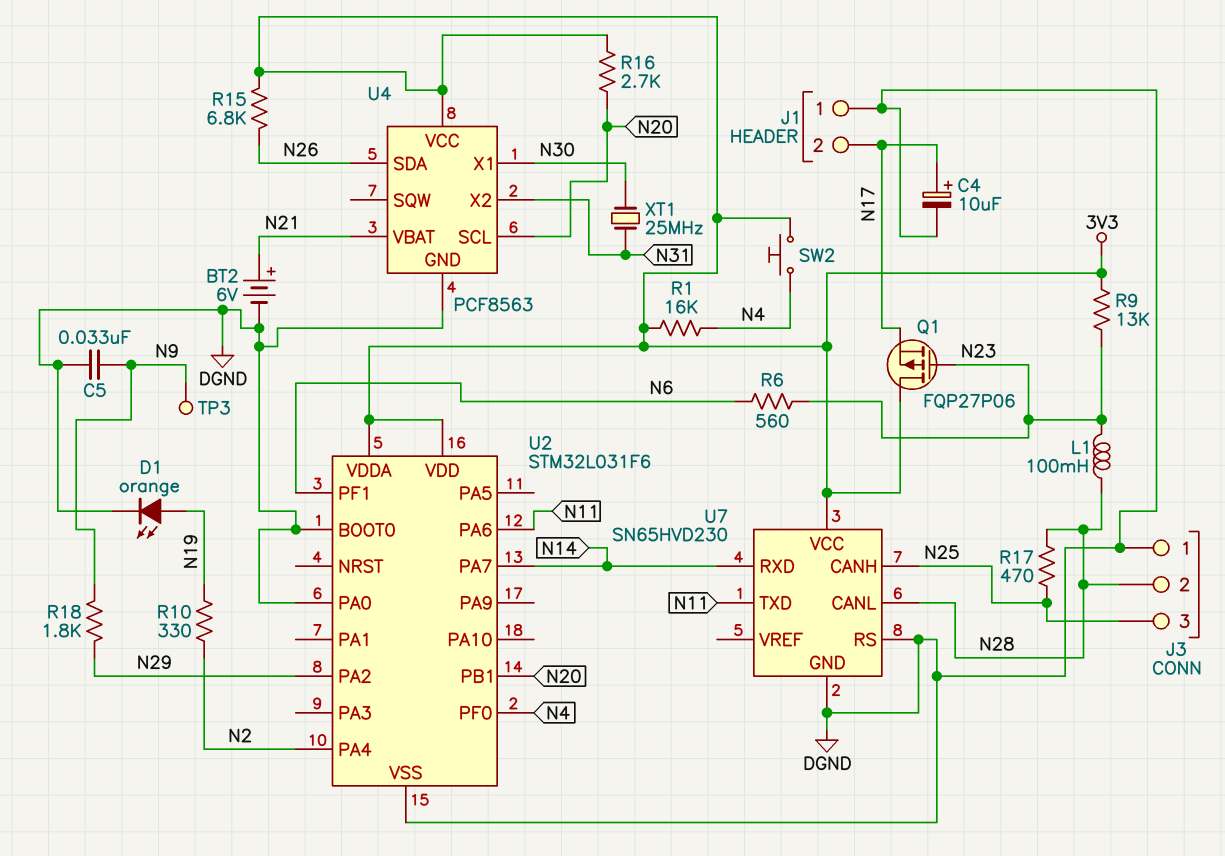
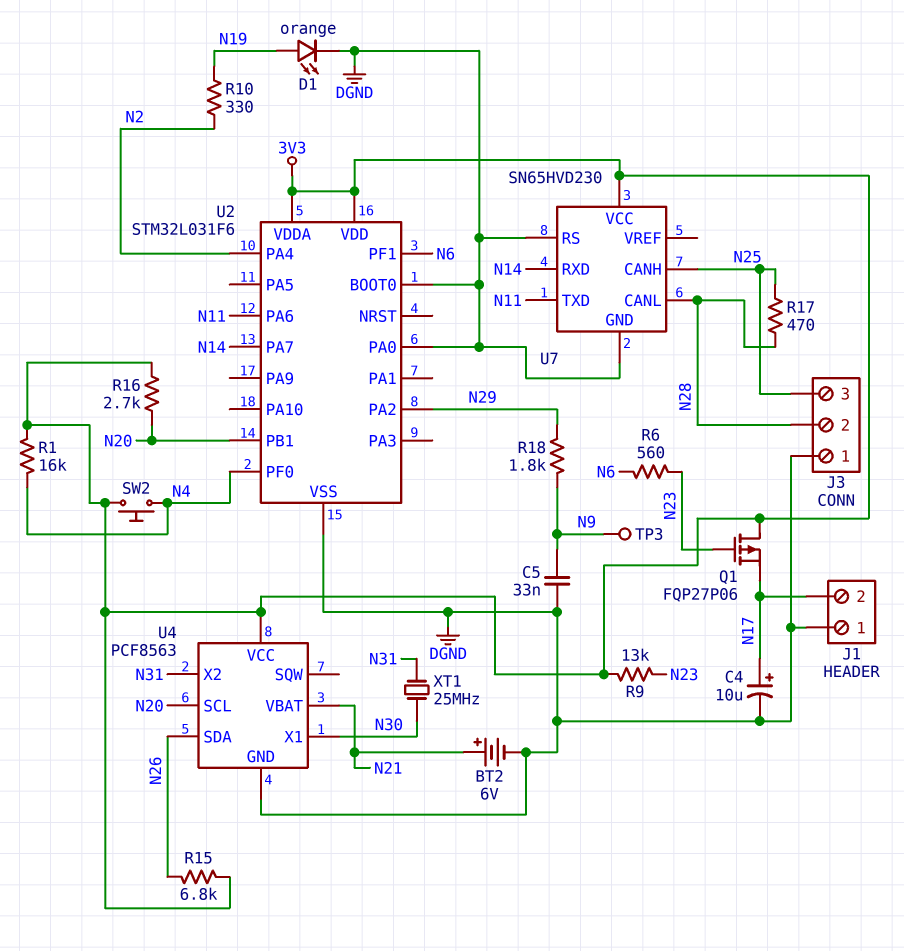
L1: 100mH (N23, N28) -> none

